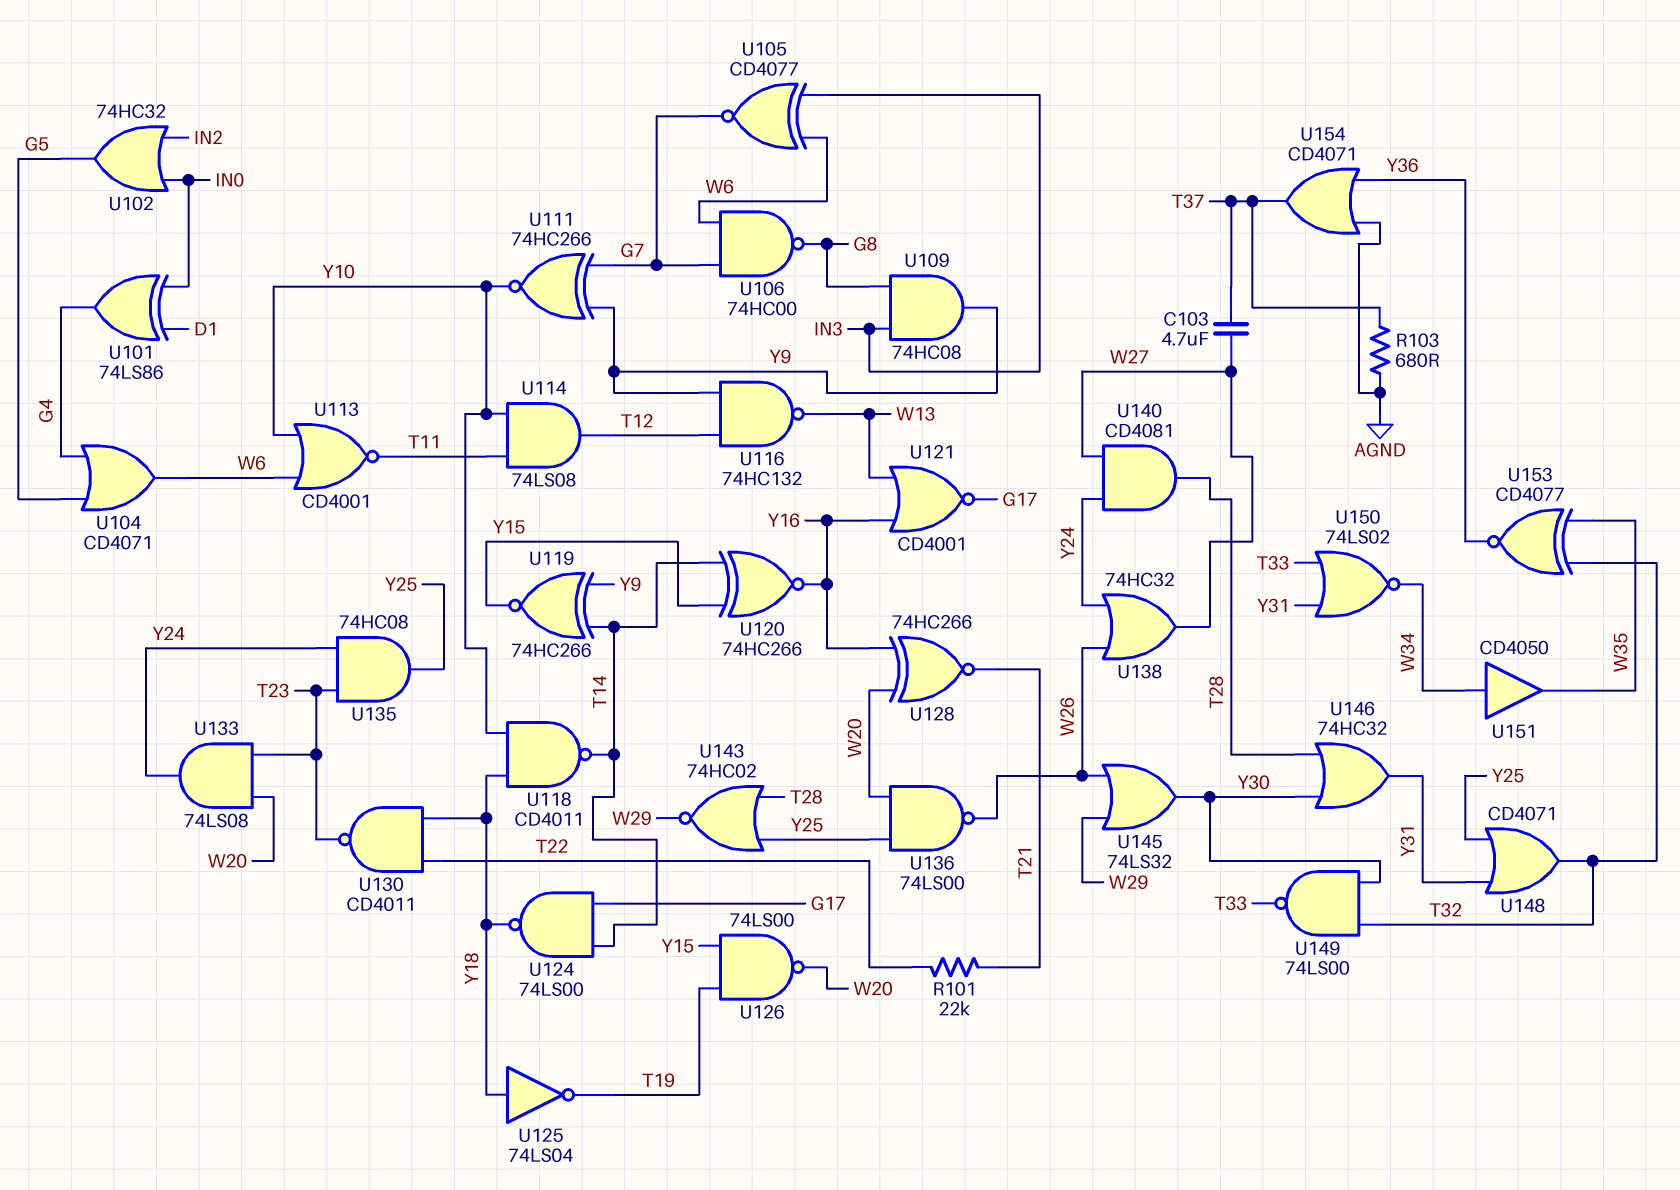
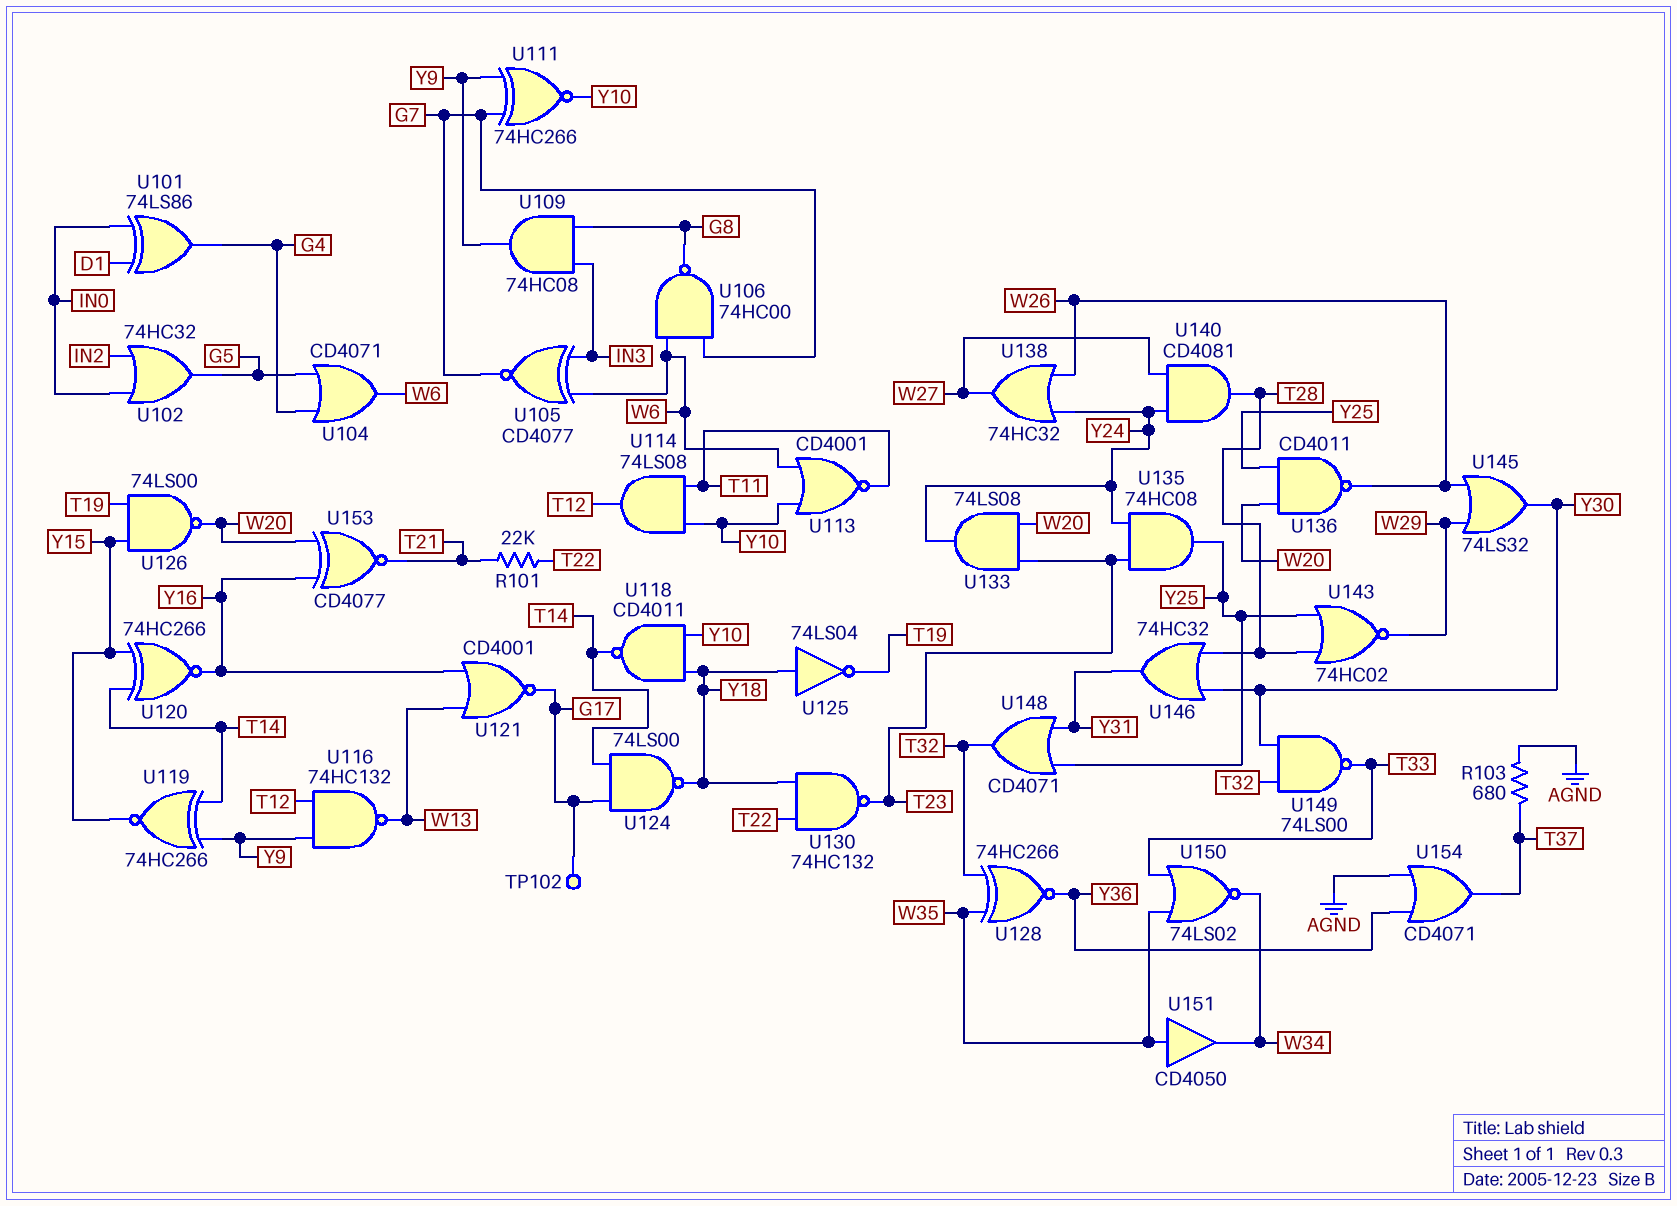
C103: 4.7uF (T37, W27) -> none
TP102: none -> test point (G17)
U128: XNOR 74HC266 (in W20, in Y16, out T21) -> XNOR 74HC266 (in T32, in W35, out Y36)
U130: NAND CD4011 (in T22, in Y18, out T23) -> NAND 74HC132 (in T22, in Y18, out T23)
U136: NAND 74LS00 (in W20, in Y25, out W26) -> NAND CD4011 (in W20, in Y25, out W26)
U150: NOR 74LS02 (in T33, in Y31, out W34) -> NOR 74LS02 (in T33, in W35, out W34)
U151: buffer CD4050 (in W34, out W35) -> buffer CD4050 (in W35, out W34)
U153: XNOR CD4077 (in T32, in W35, out Y36) -> XNOR CD4077 (in W20, in Y16, out T21)

